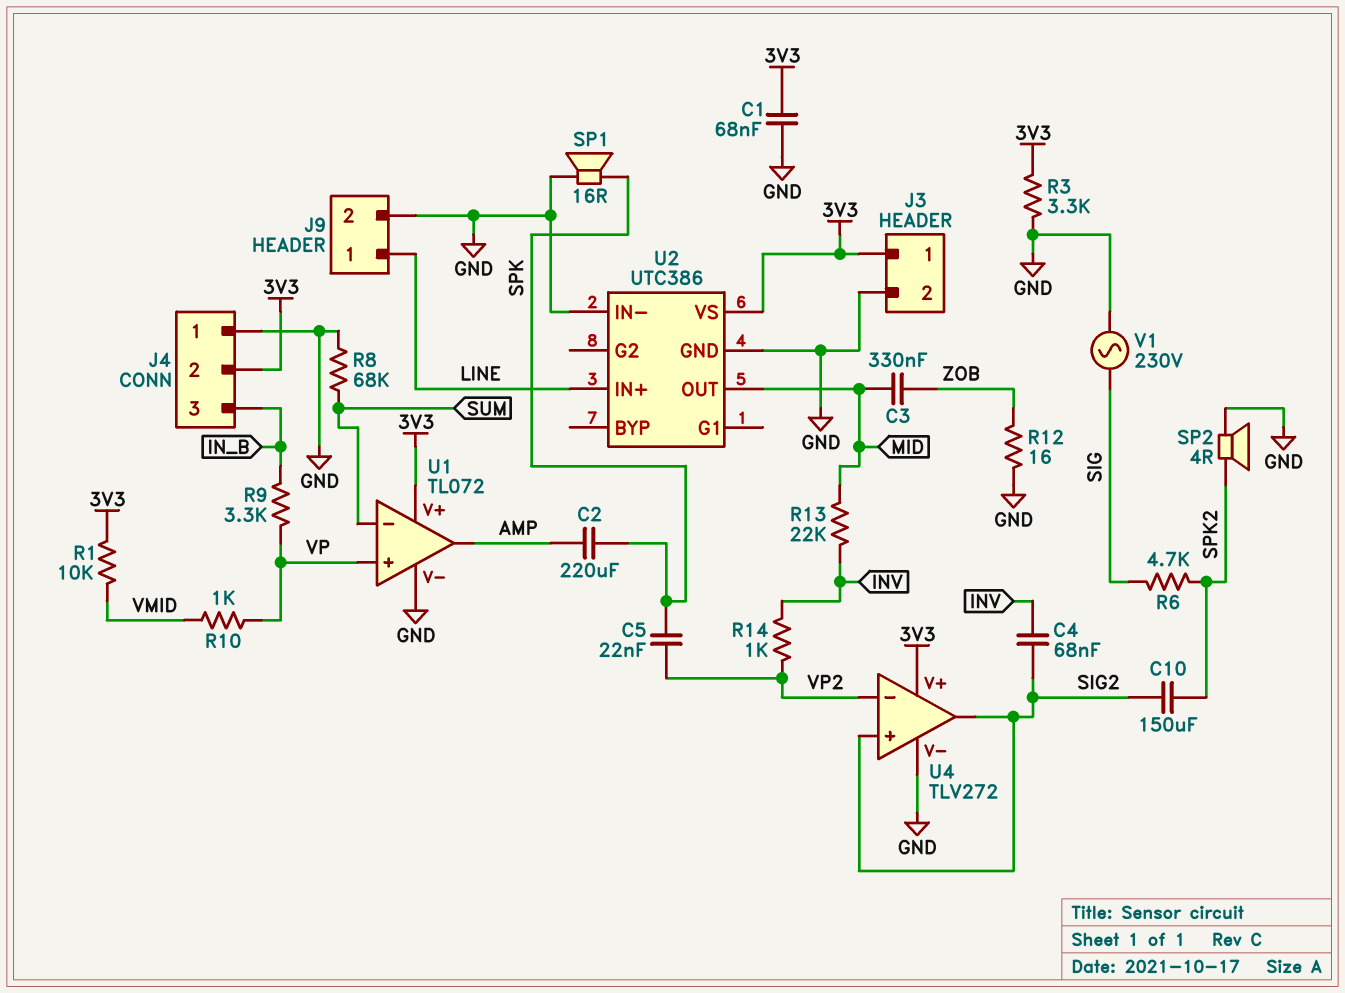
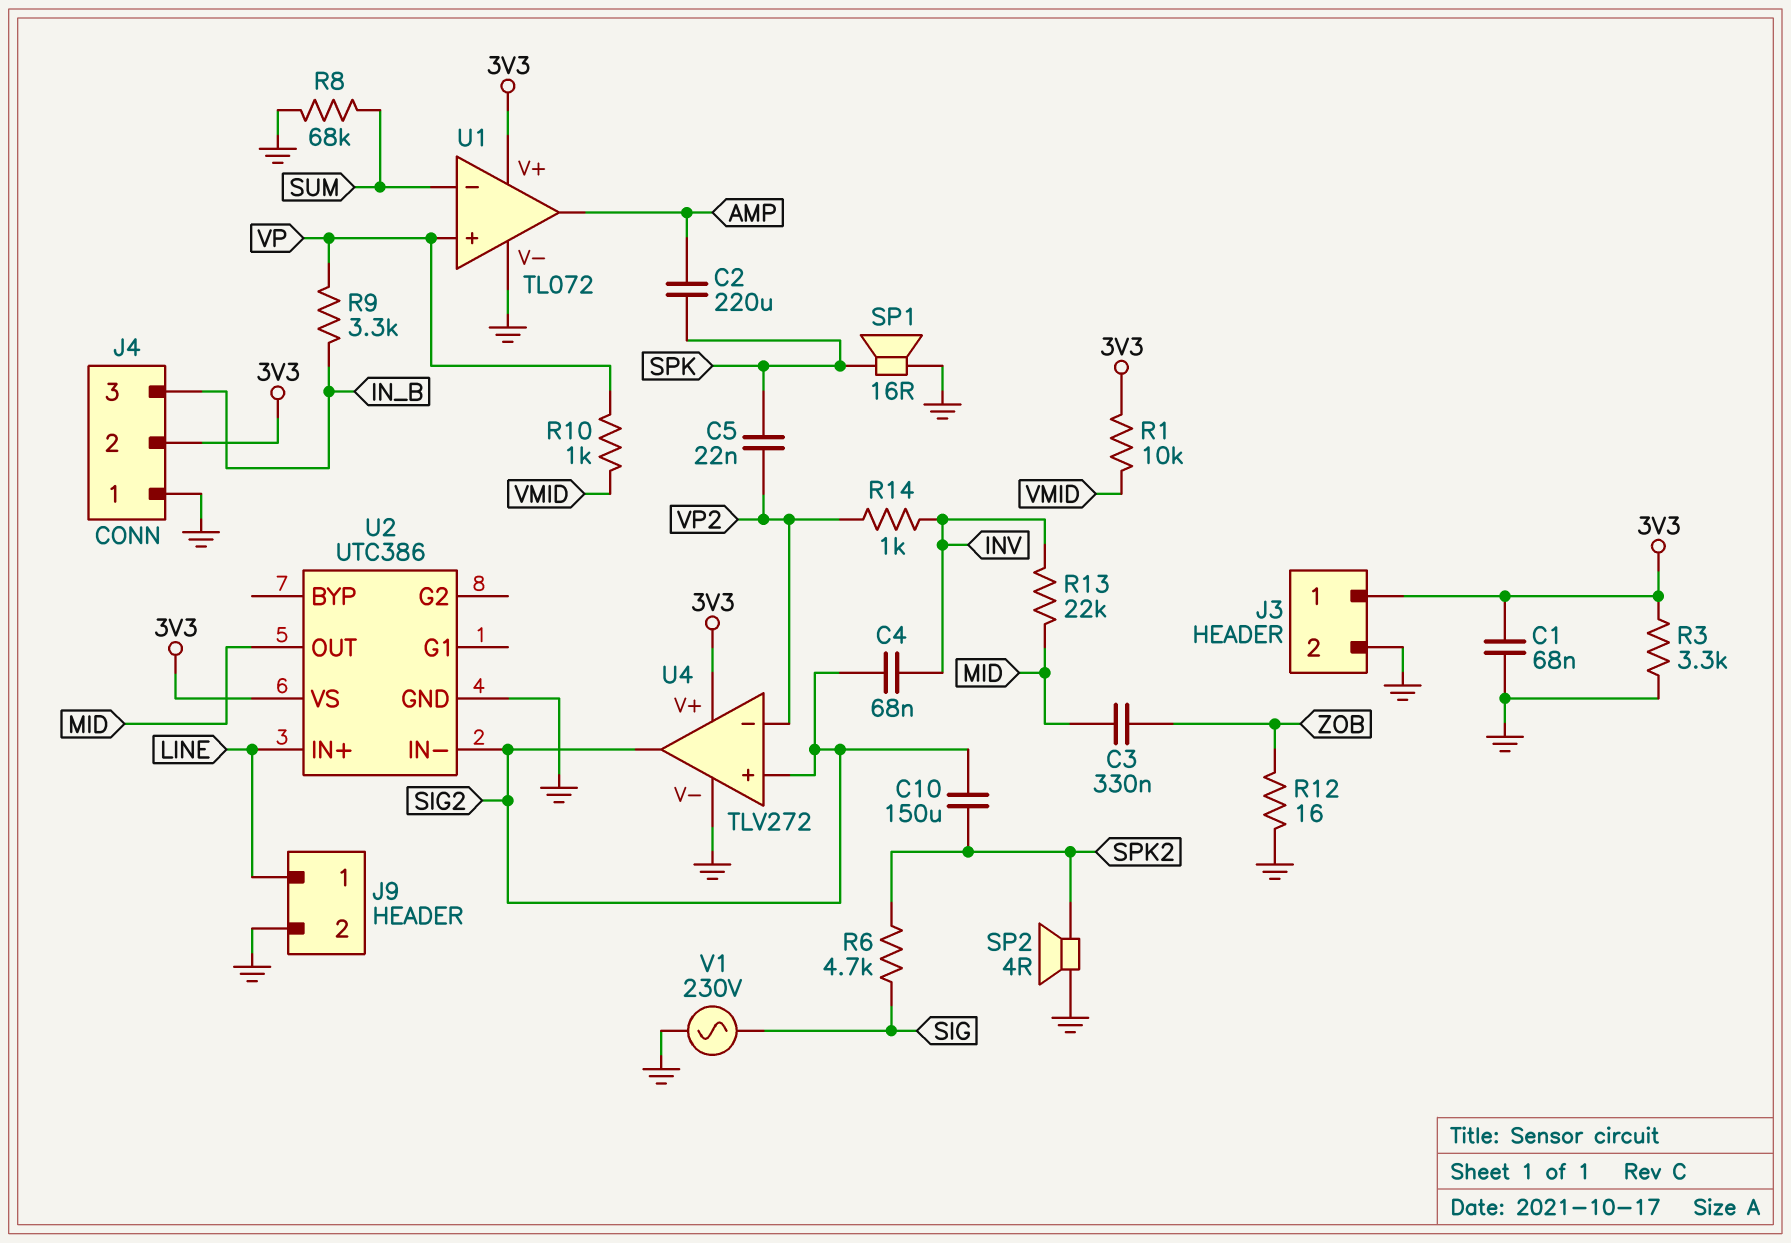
U2 pin IN-: GND -> SIG2

